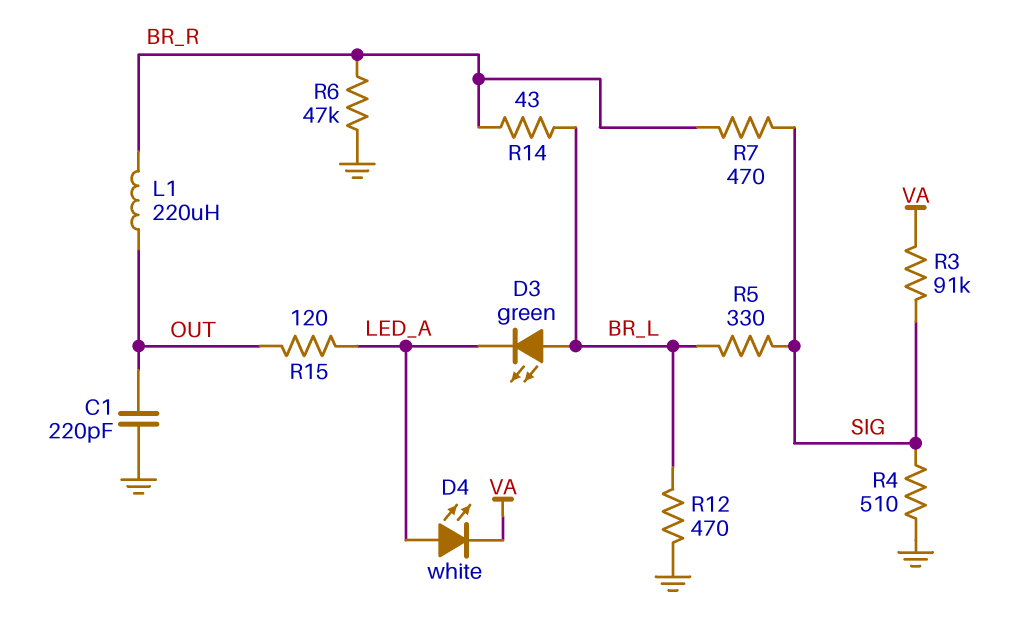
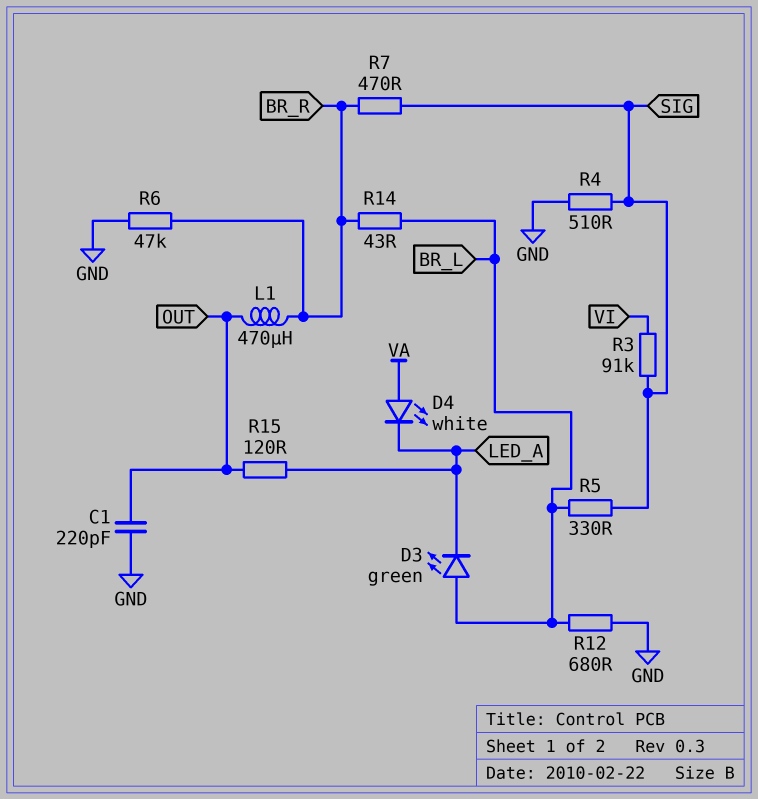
D4: LED white (A LED_A, K VA) -> LED white (A VA, K LED_A)
L1: 220uH (BR_R, OUT) -> 470uH (BR_R, OUT)
R3: 91k (SIG, VA) -> 91k (SIG, VI)
R12: 470 (BR_L, GND) -> 680 (BR_L, GND)

